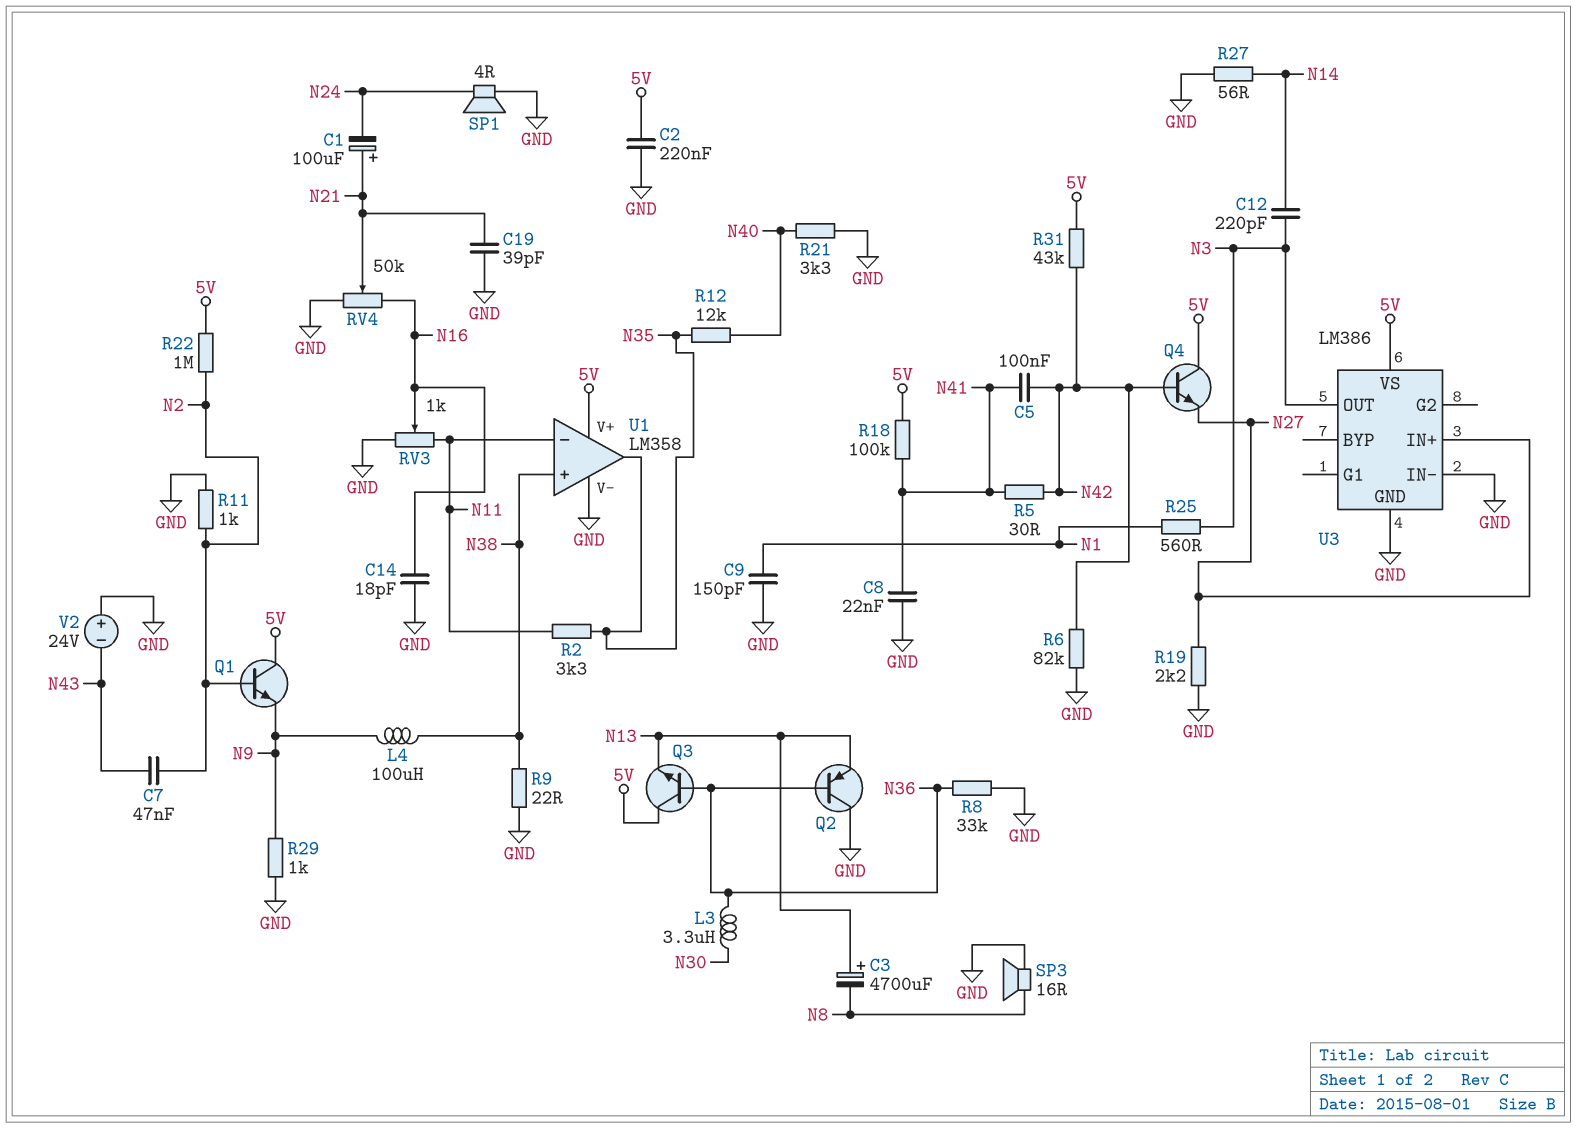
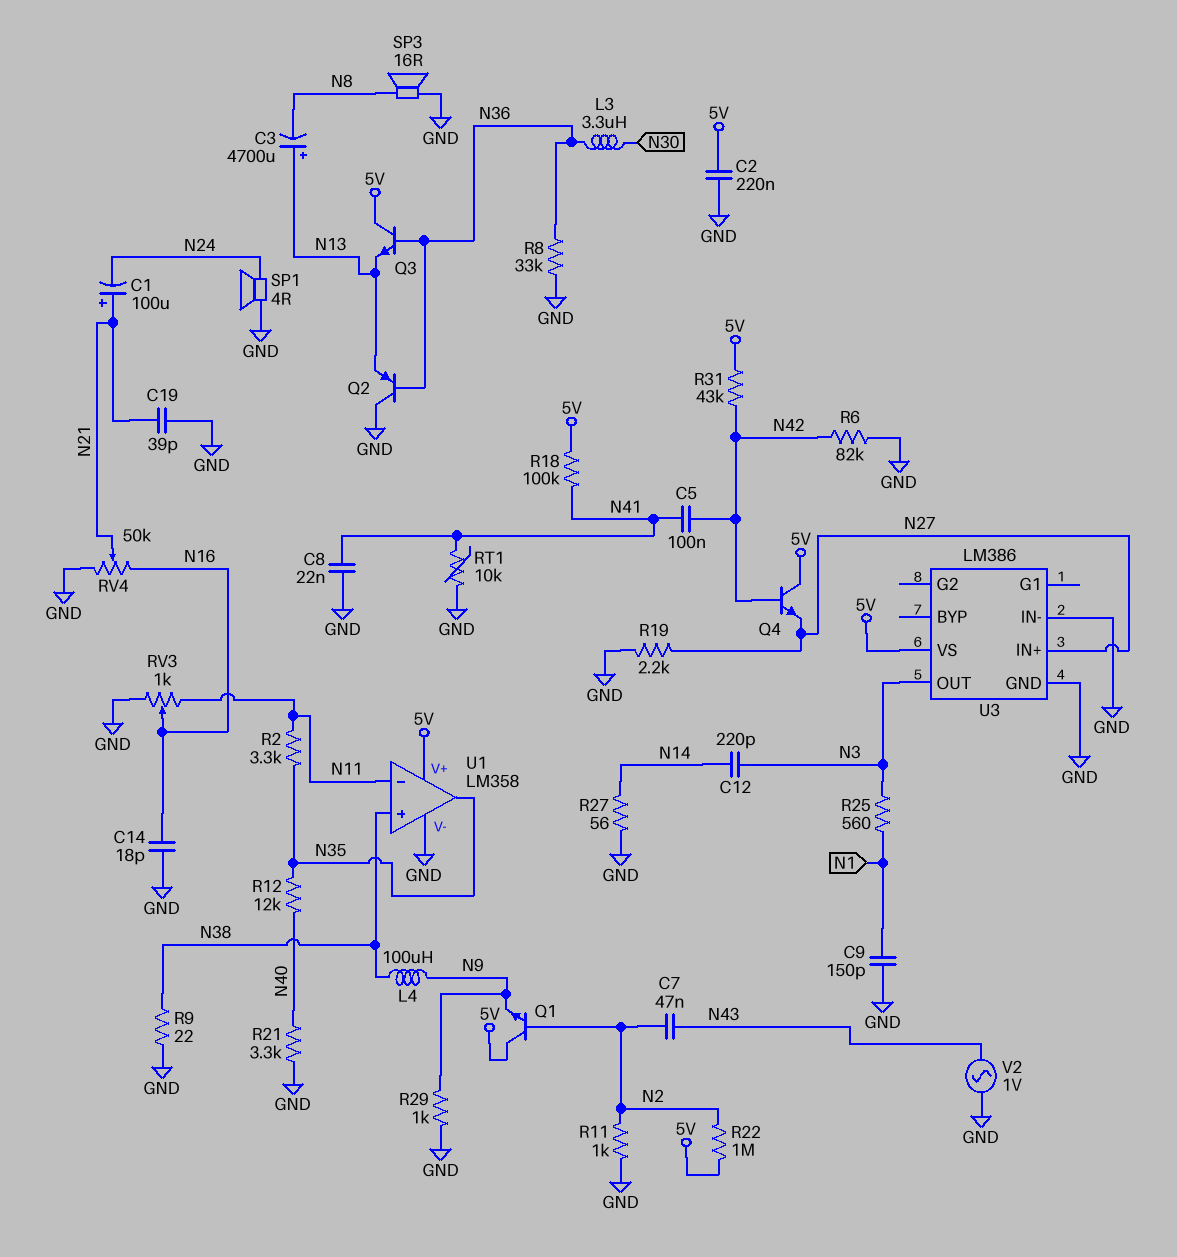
R5: 30 (N41, N42) -> none
RT1: none -> 10k (GND, N41)
V2: 24V (plus GND, minus N43) -> AC 1V (GND, N43)

